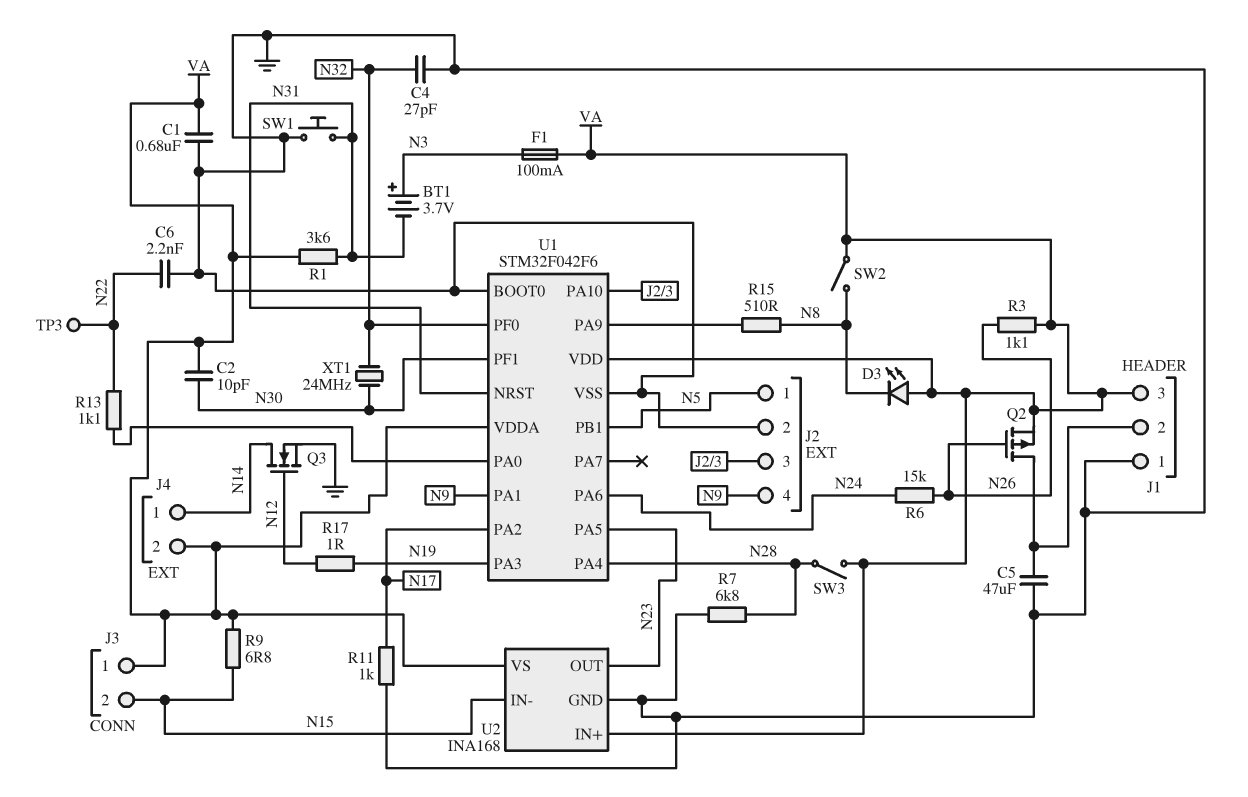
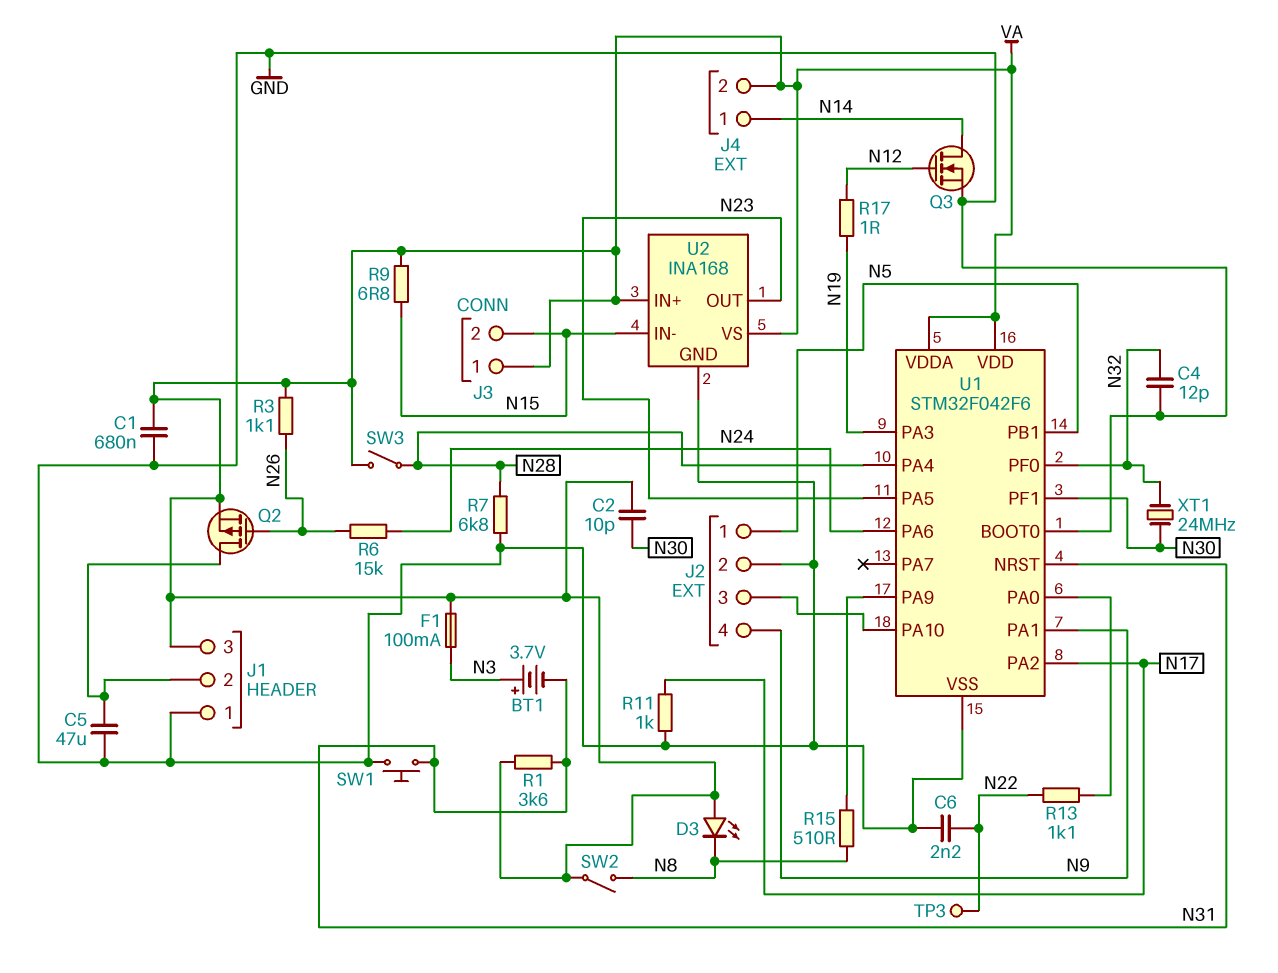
C4: 27pF (GND, N32) -> 12pF (GND, N32)

